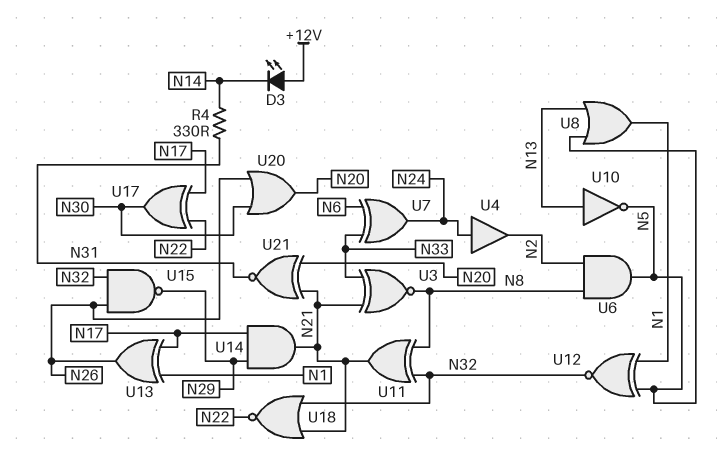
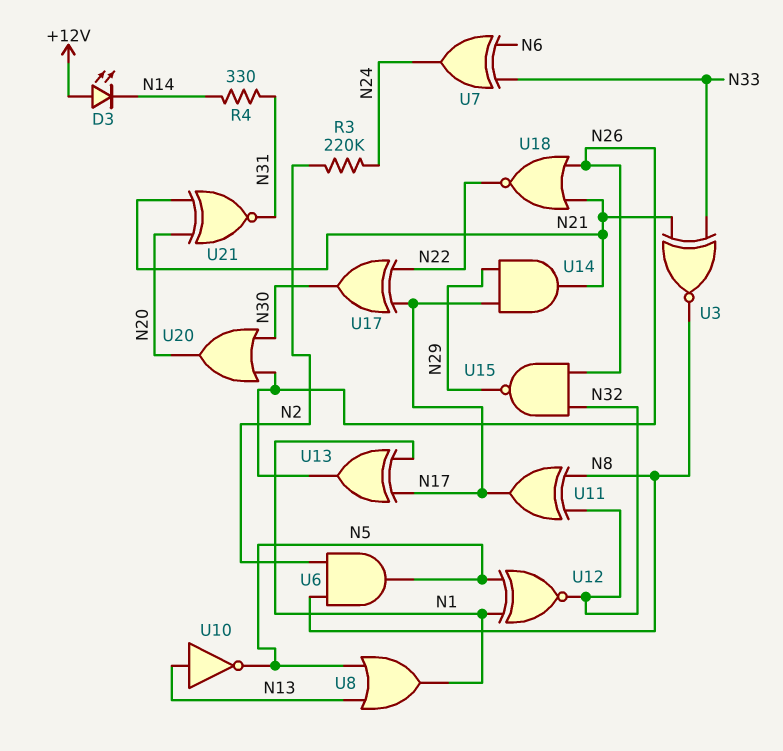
R3: none -> 220k (N2, N24)
U4: buffer (in N24, out N2) -> none
U11: XOR (in N8, in N32, out N21) -> XOR (in N8, in N32, out N17)
U18: NOR (in N21, in N32, out N22) -> NOR (in N21, in N26, out N22)

